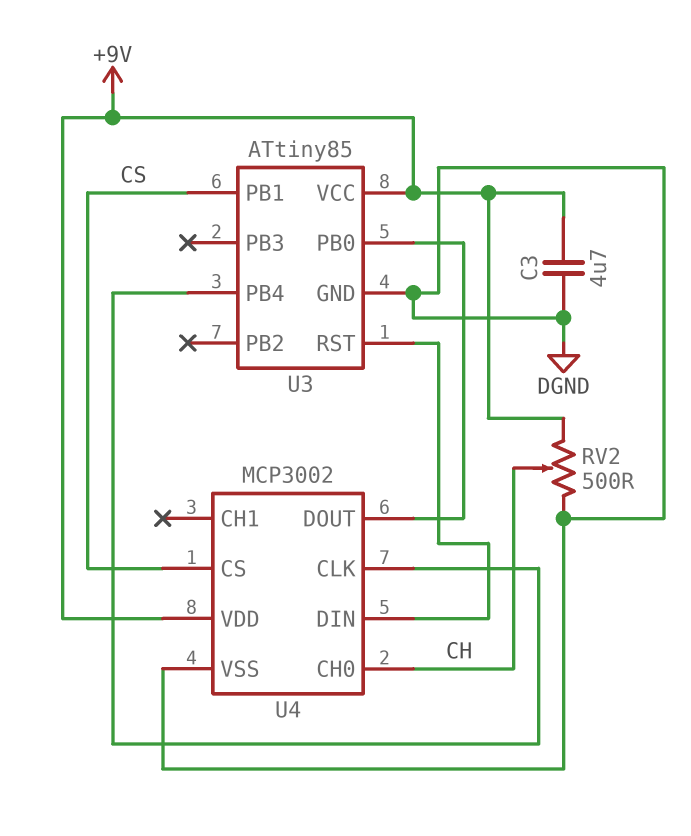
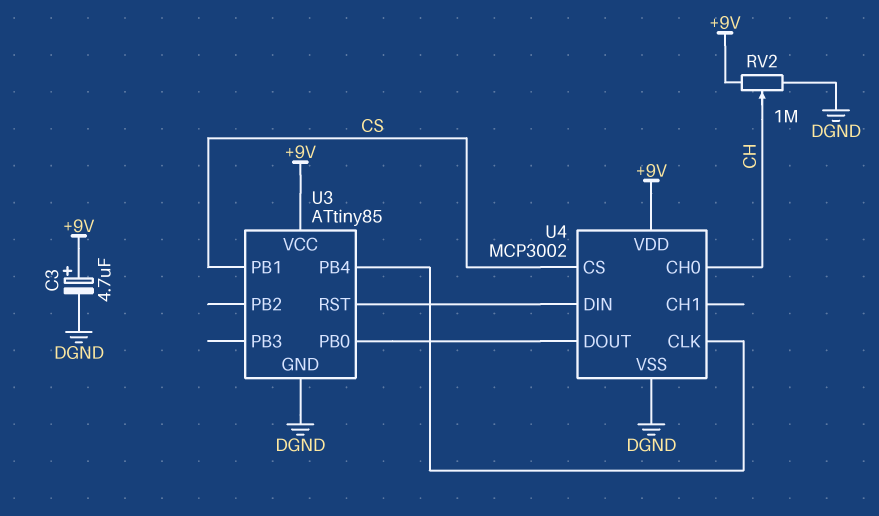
C3: 4.7uF (+9V, DGND) -> 4.7uF (plus +9V, minus DGND)
RV2: 500 (+9V, DGND, wiper CH) -> 1M (+9V, DGND, wiper CH)

